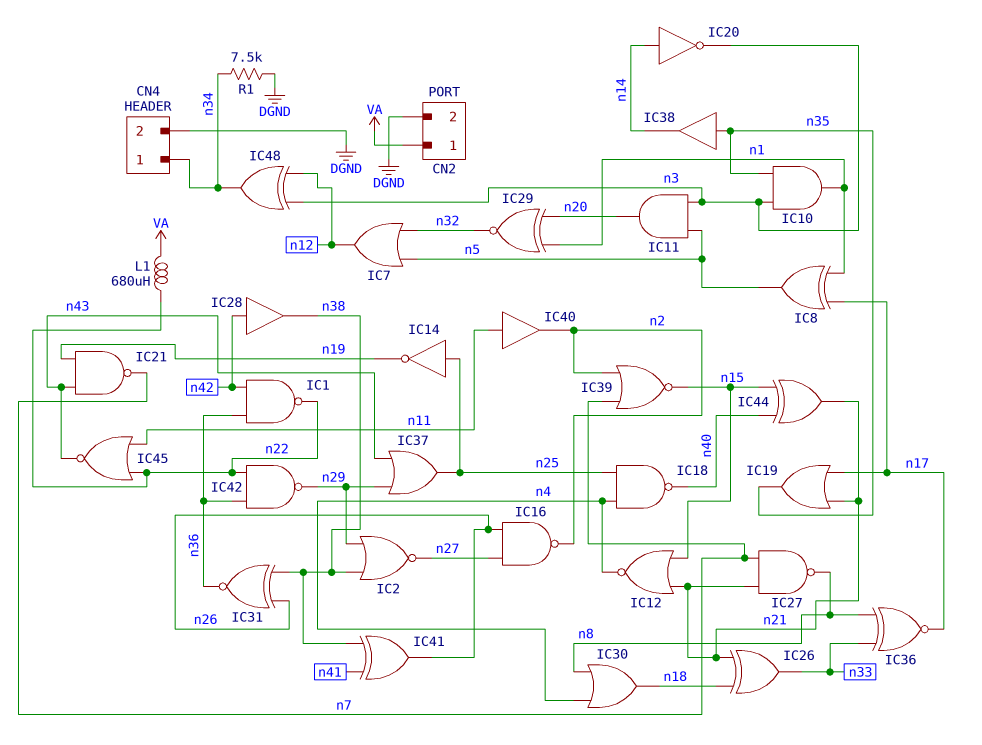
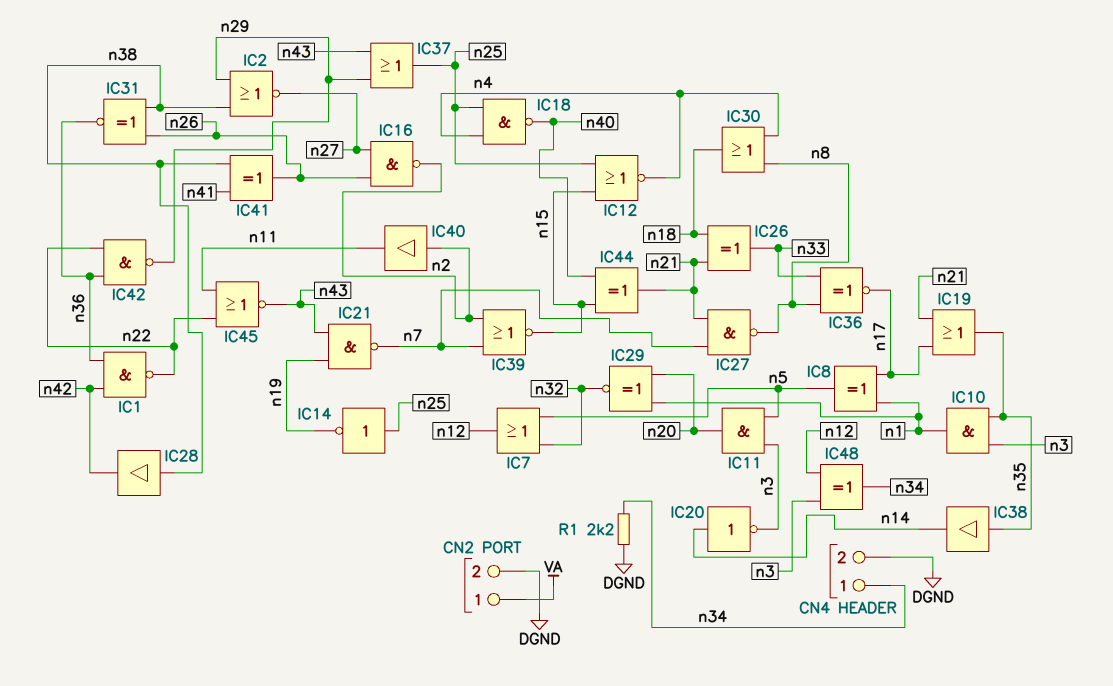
IC12: NOR (in n15, in n21, out n4) -> NOR (in n15, in n25, out n4)
IC28: buffer (in n42, out n38) -> buffer (in n38, out n42)
IC40: buffer (in n11, out n2) -> buffer (in n2, out n11)
L1: 680uH (VA, n22) -> none
R1: 7.5k (DGND, n34) -> 2.2k (DGND, n34)

